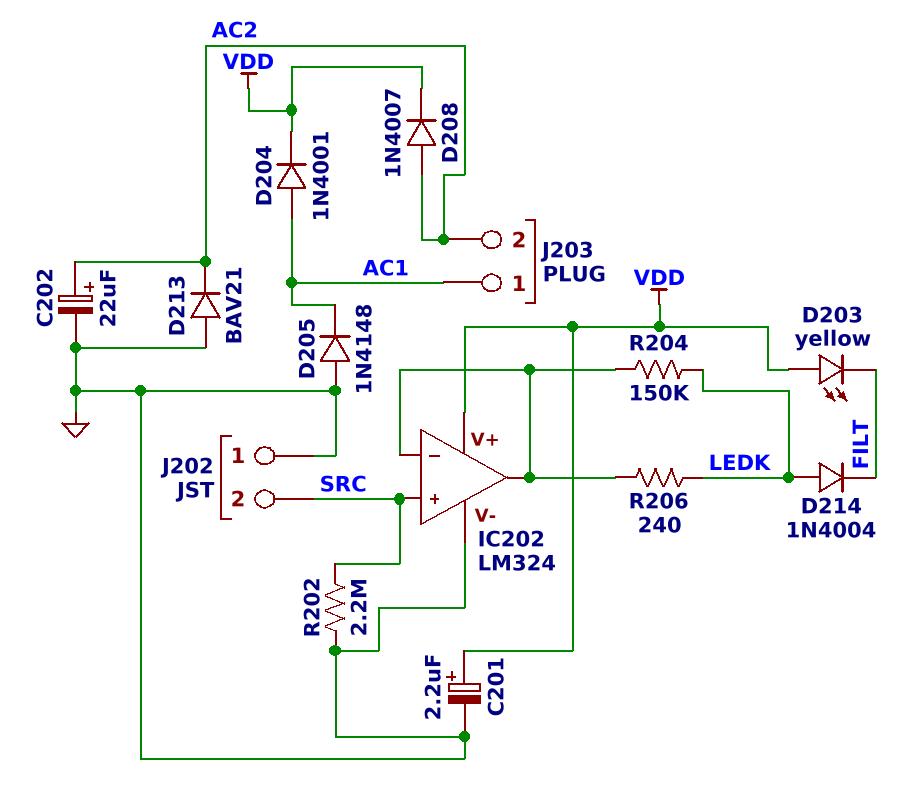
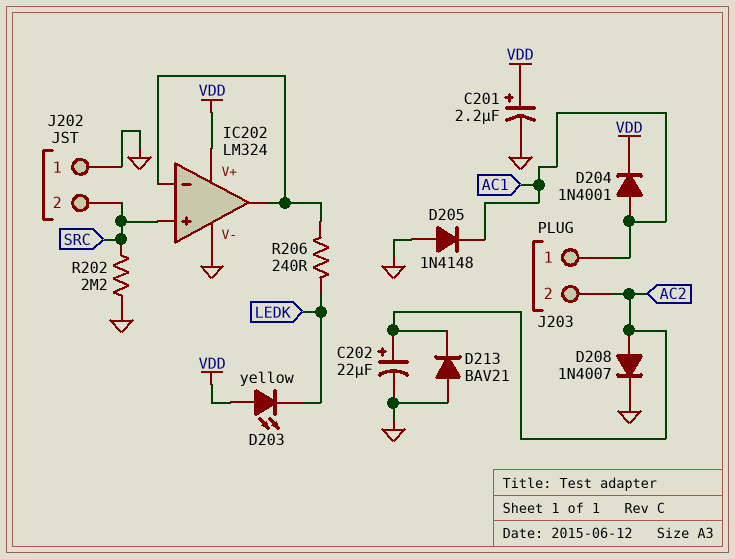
D203: LED yellow (A VDD, K FILT) -> LED yellow (A VDD, K LEDK)
D208: diode 1N4007 (A AC2, K VDD) -> diode 1N4007 (A AC2, K GND)
D214: diode 1N4004 (A LEDK, K FILT) -> none
R204: 150k (IC202/in-, LEDK) -> none

